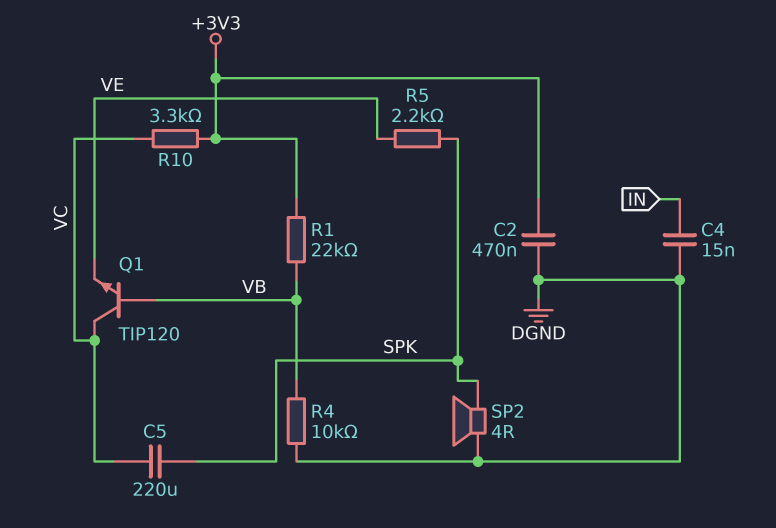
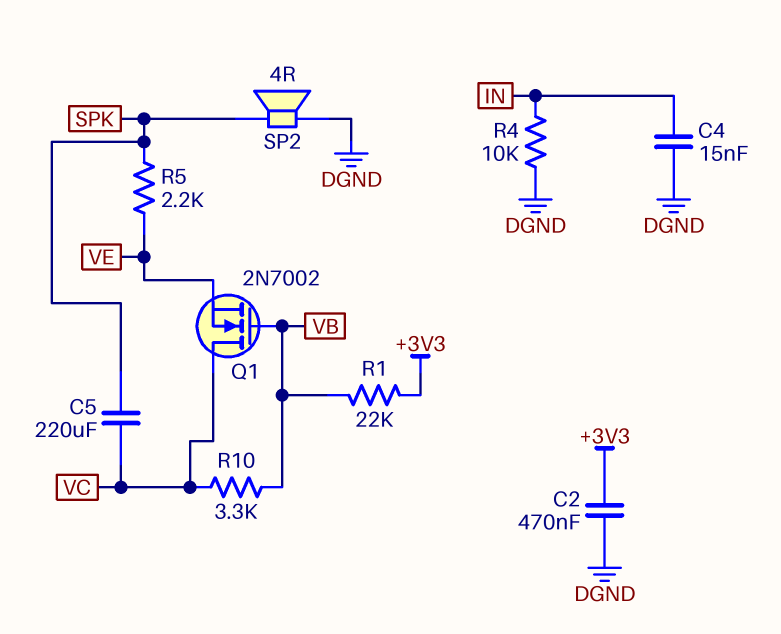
Q1: NPN TIP120 (B VB, C VC, E VE) -> NMOS 2N7002 (G VB, D VC, S VE)
R4: 10k (DGND, VB) -> 10k (DGND, IN)
R10: 3.3k (+3V3, VC) -> 3.3k (VB, VC)

